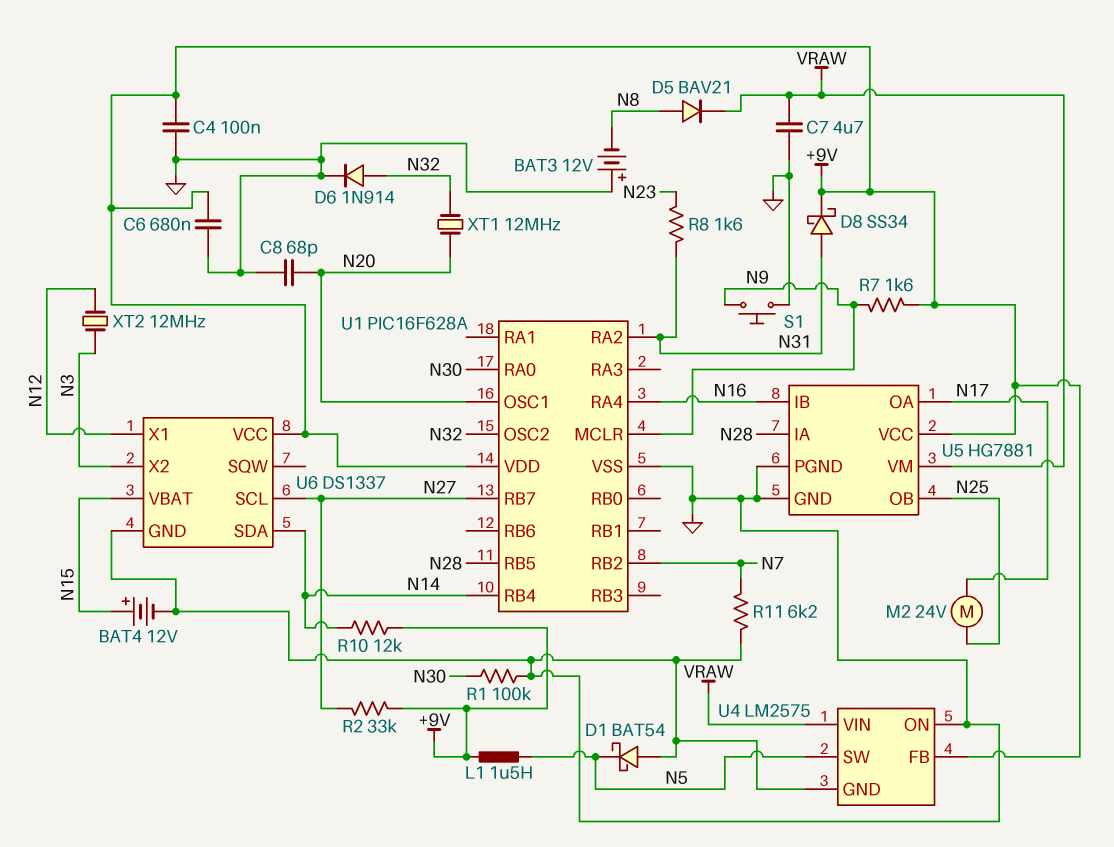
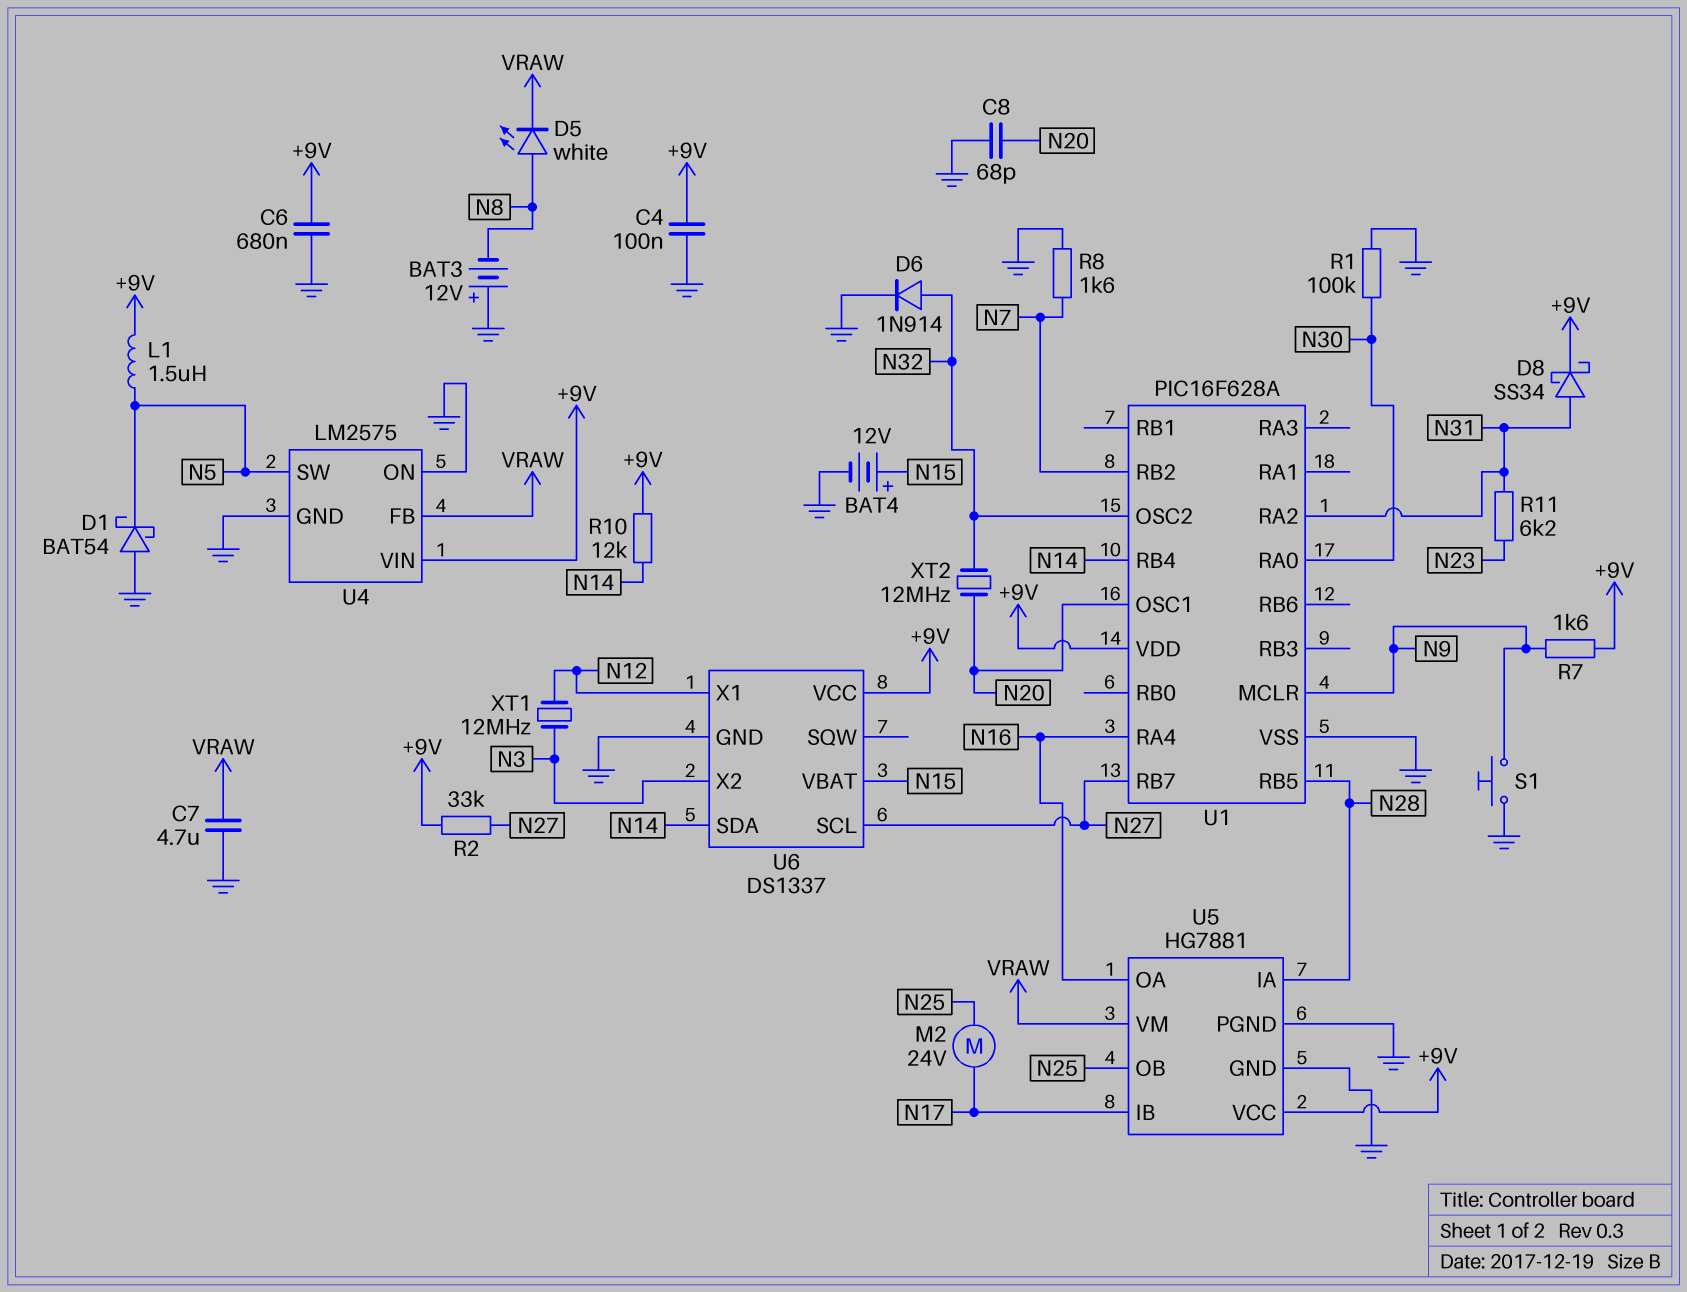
D5: diode BAV21 (A N8, K VRAW) -> LED white (A N8, K VRAW)
R8: 1.6k (N23, N31) -> 1.6k (GND, N7)
R11: 6.2k (GND, N7) -> 6.2k (N23, N31)
U4 pin FB: +9V -> VRAW
U4 pin VIN: VRAW -> +9V
U5 pin IB: N16 -> N17
U5 pin OA: N17 -> N16
XT1: 12MHz (N20, N32) -> 12MHz (N3, N12)
XT2: 12MHz (N3, N12) -> 12MHz (N20, N32)

